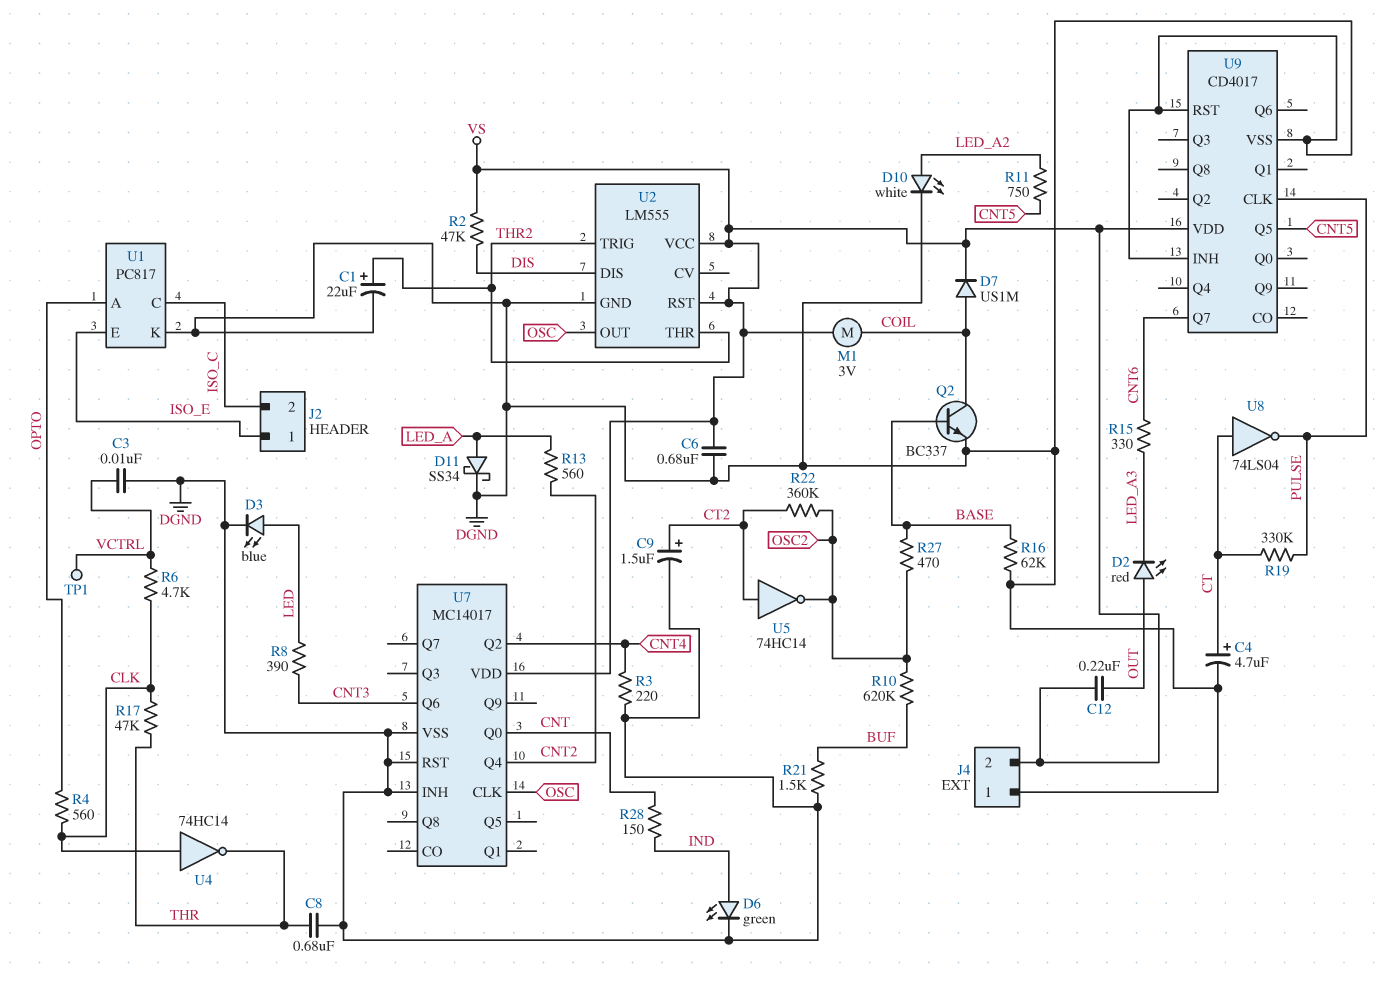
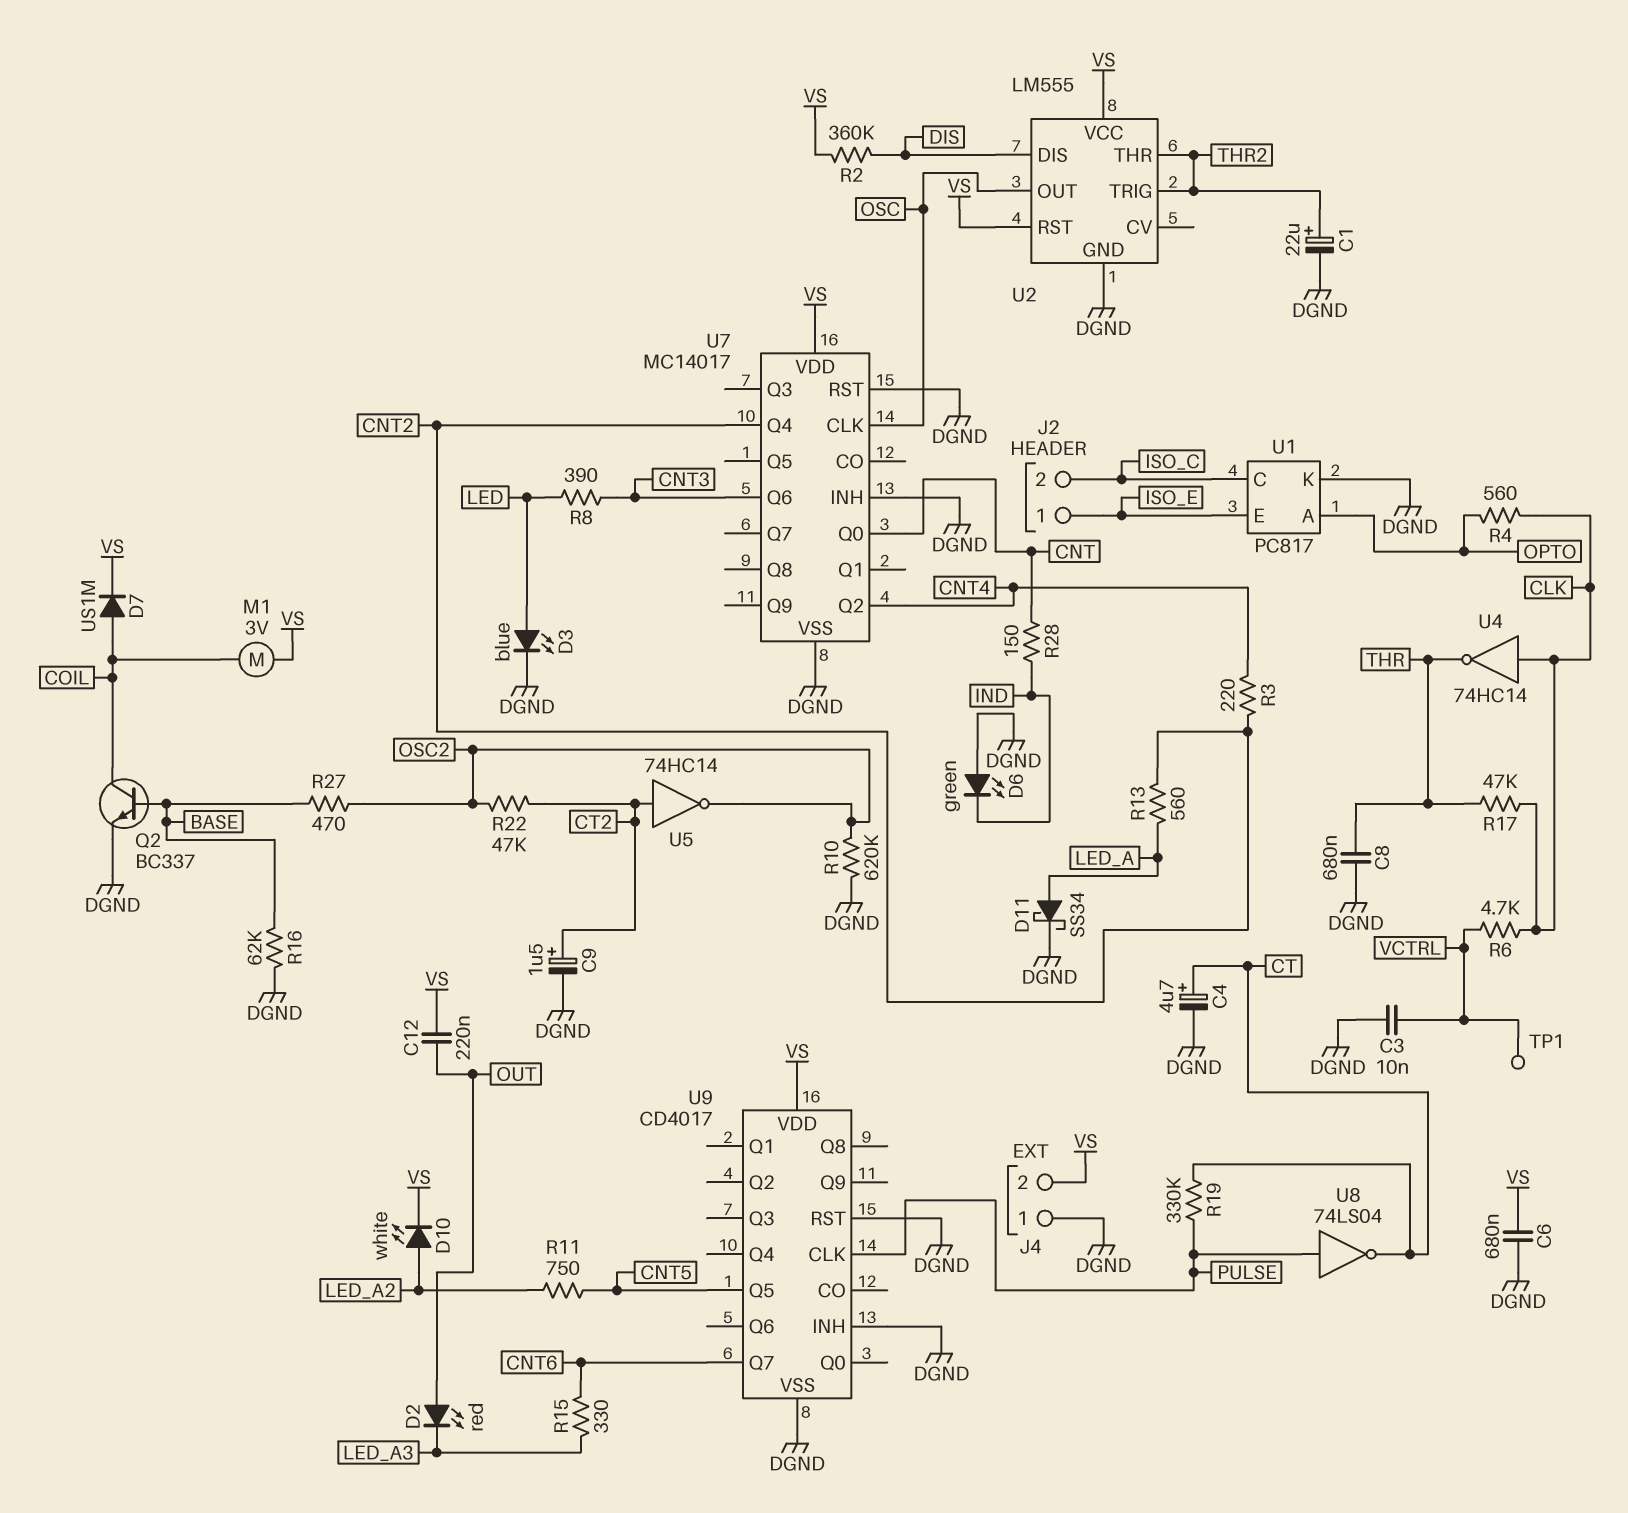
D6: LED green (A IND, K DGND) -> LED green (A DGND, K IND)
D10: LED white (A LED_A2, K DGND) -> LED white (A LED_A2, K VS)
R2: 47k (DIS, VS) -> 360k (DIS, VS)
R3: 220 (CNT4, DGND) -> 220 (CNT2, CNT4)
R10: 620k (BUF, OSC2) -> 620k (DGND, OSC2)
R21: 1.5k (BUF, DGND) -> none
R22: 360k (CT2, OSC2) -> 47k (CT2, OSC2)
U8: NOT 74LS04 (in CT, out PULSE) -> NOT 74LS04 (in PULSE, out CT)

